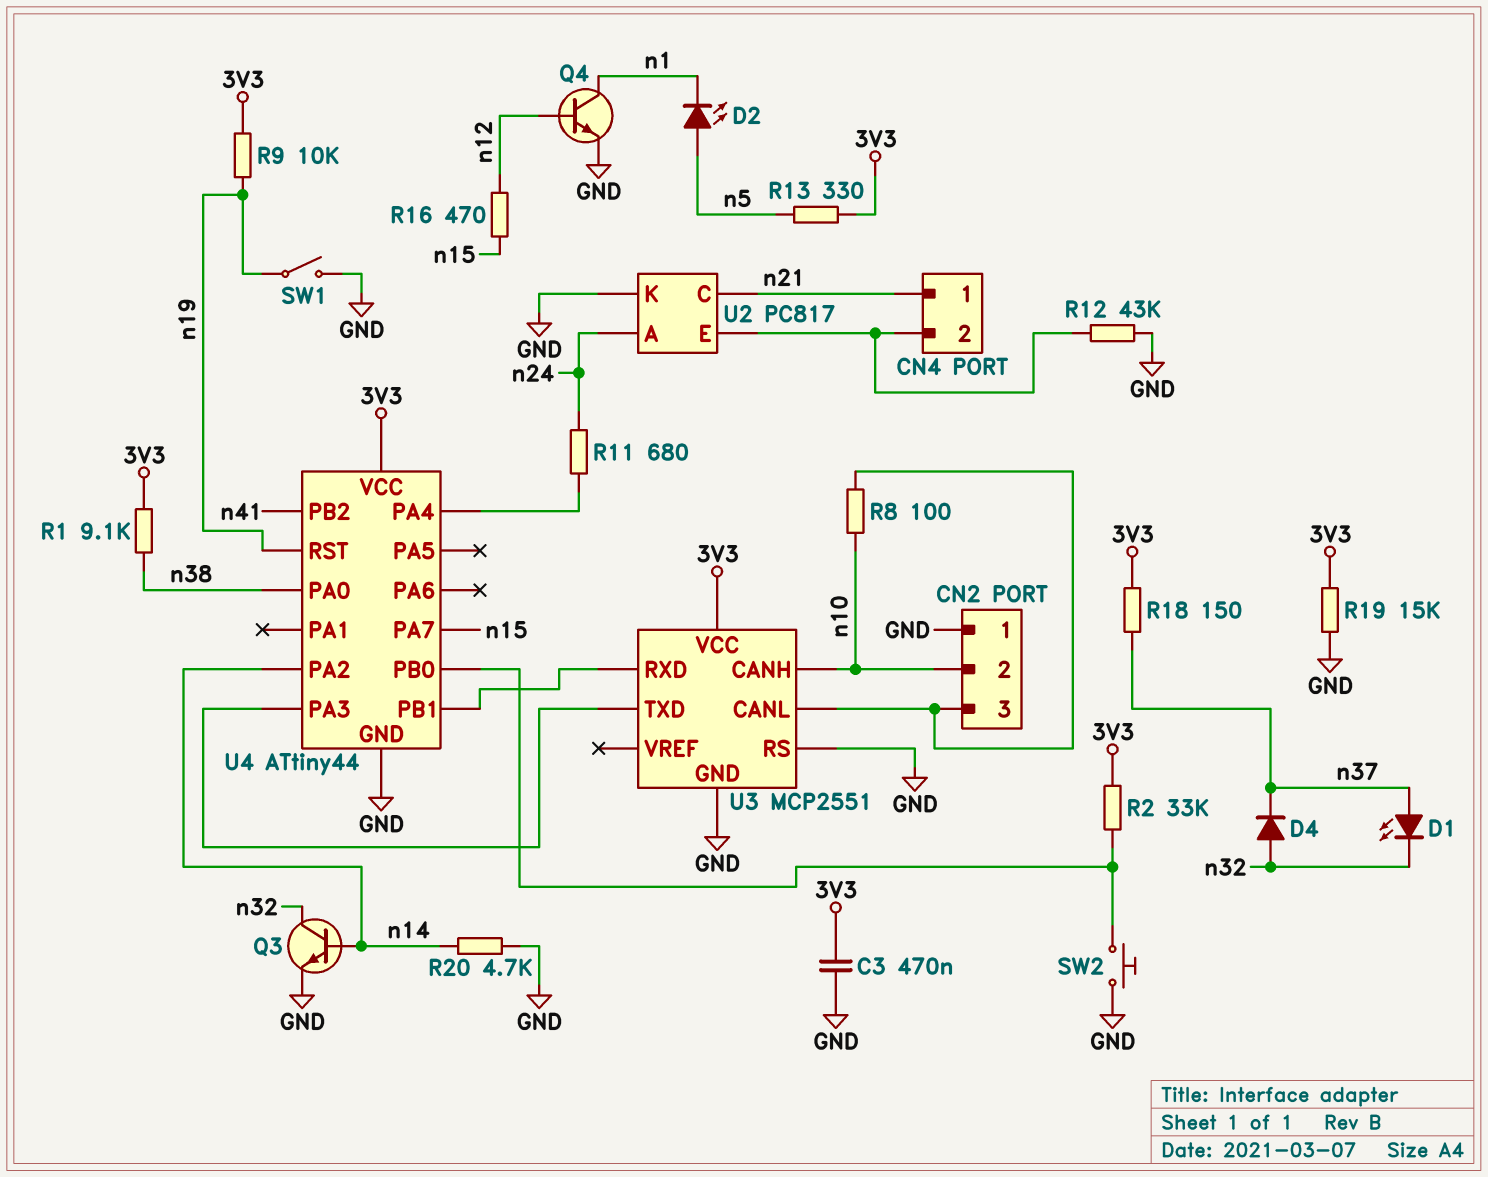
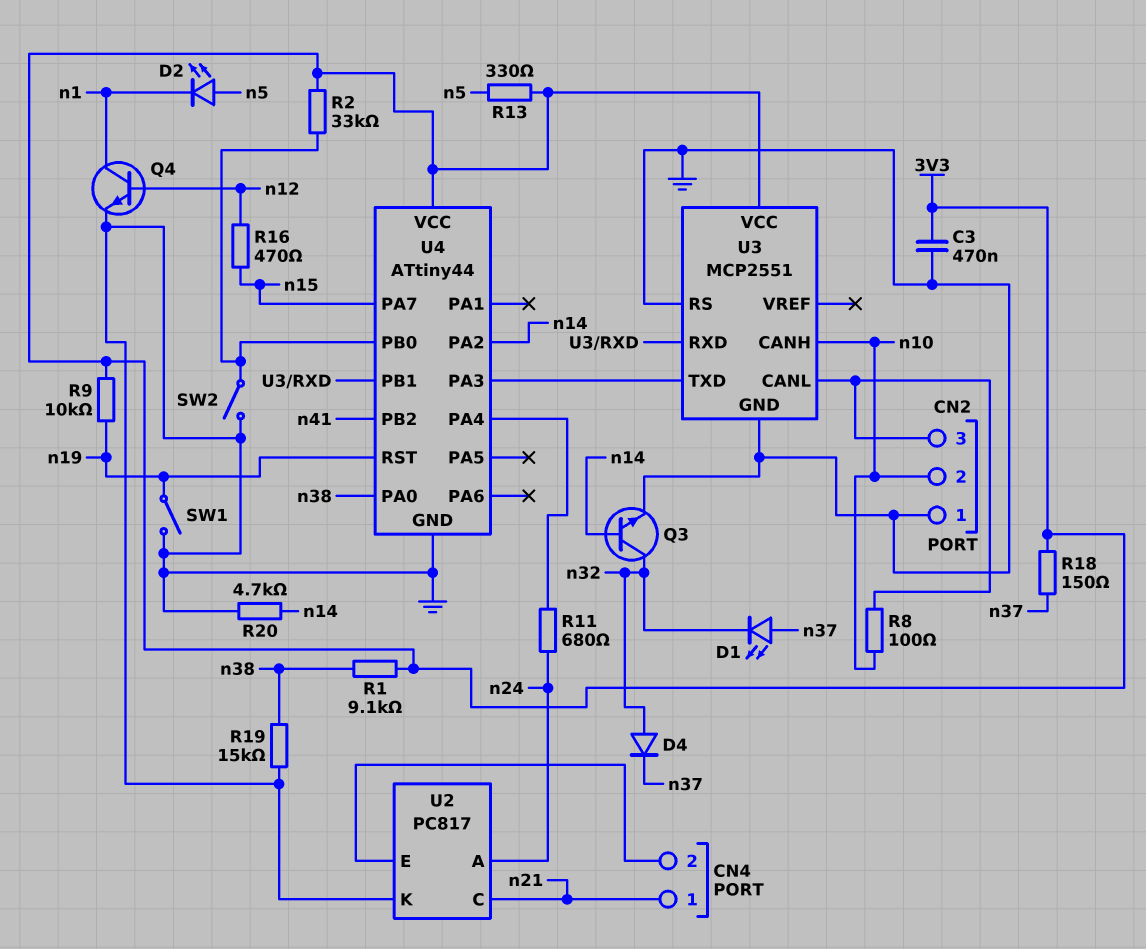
R12: 43k (CN4/2, GND) -> none
R19: 15k (3V3, GND) -> 15k (GND, n38)
SW2: button (GND, U4/PB0) -> switch (GND, U4/PB0)

